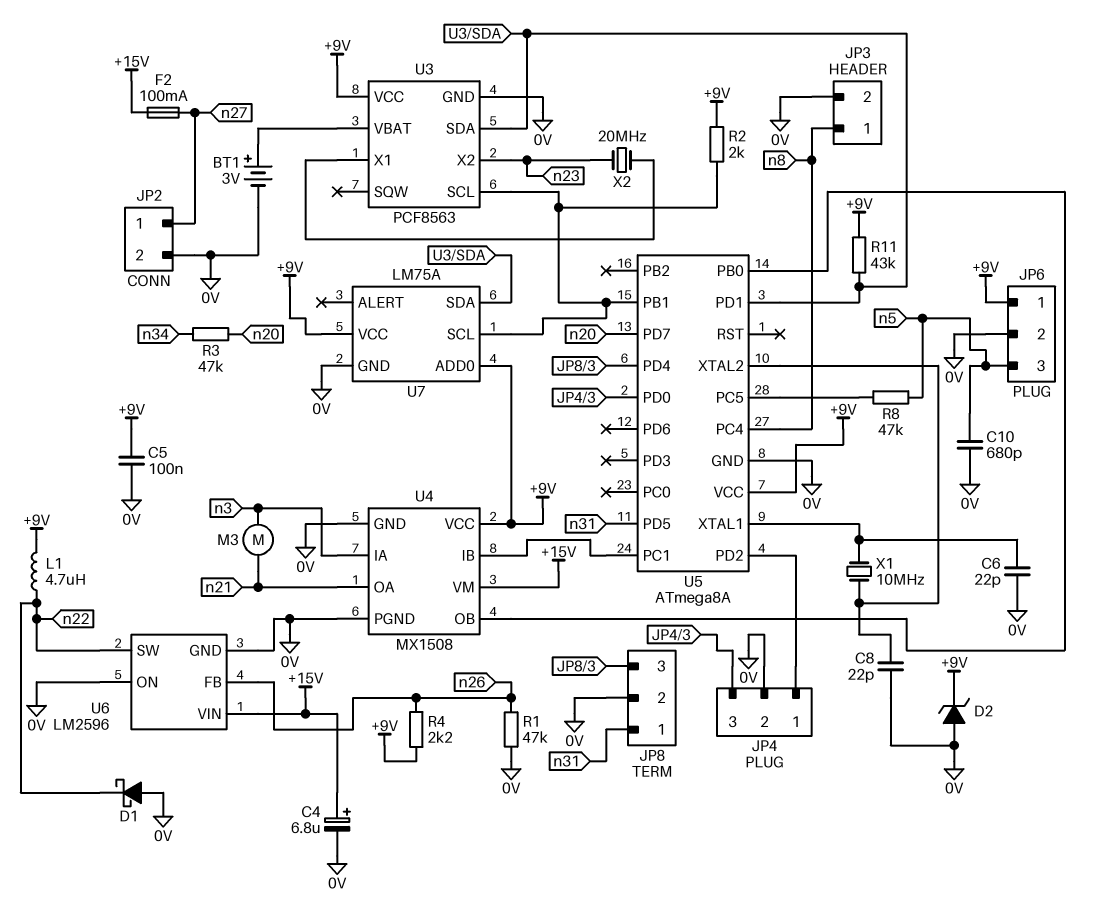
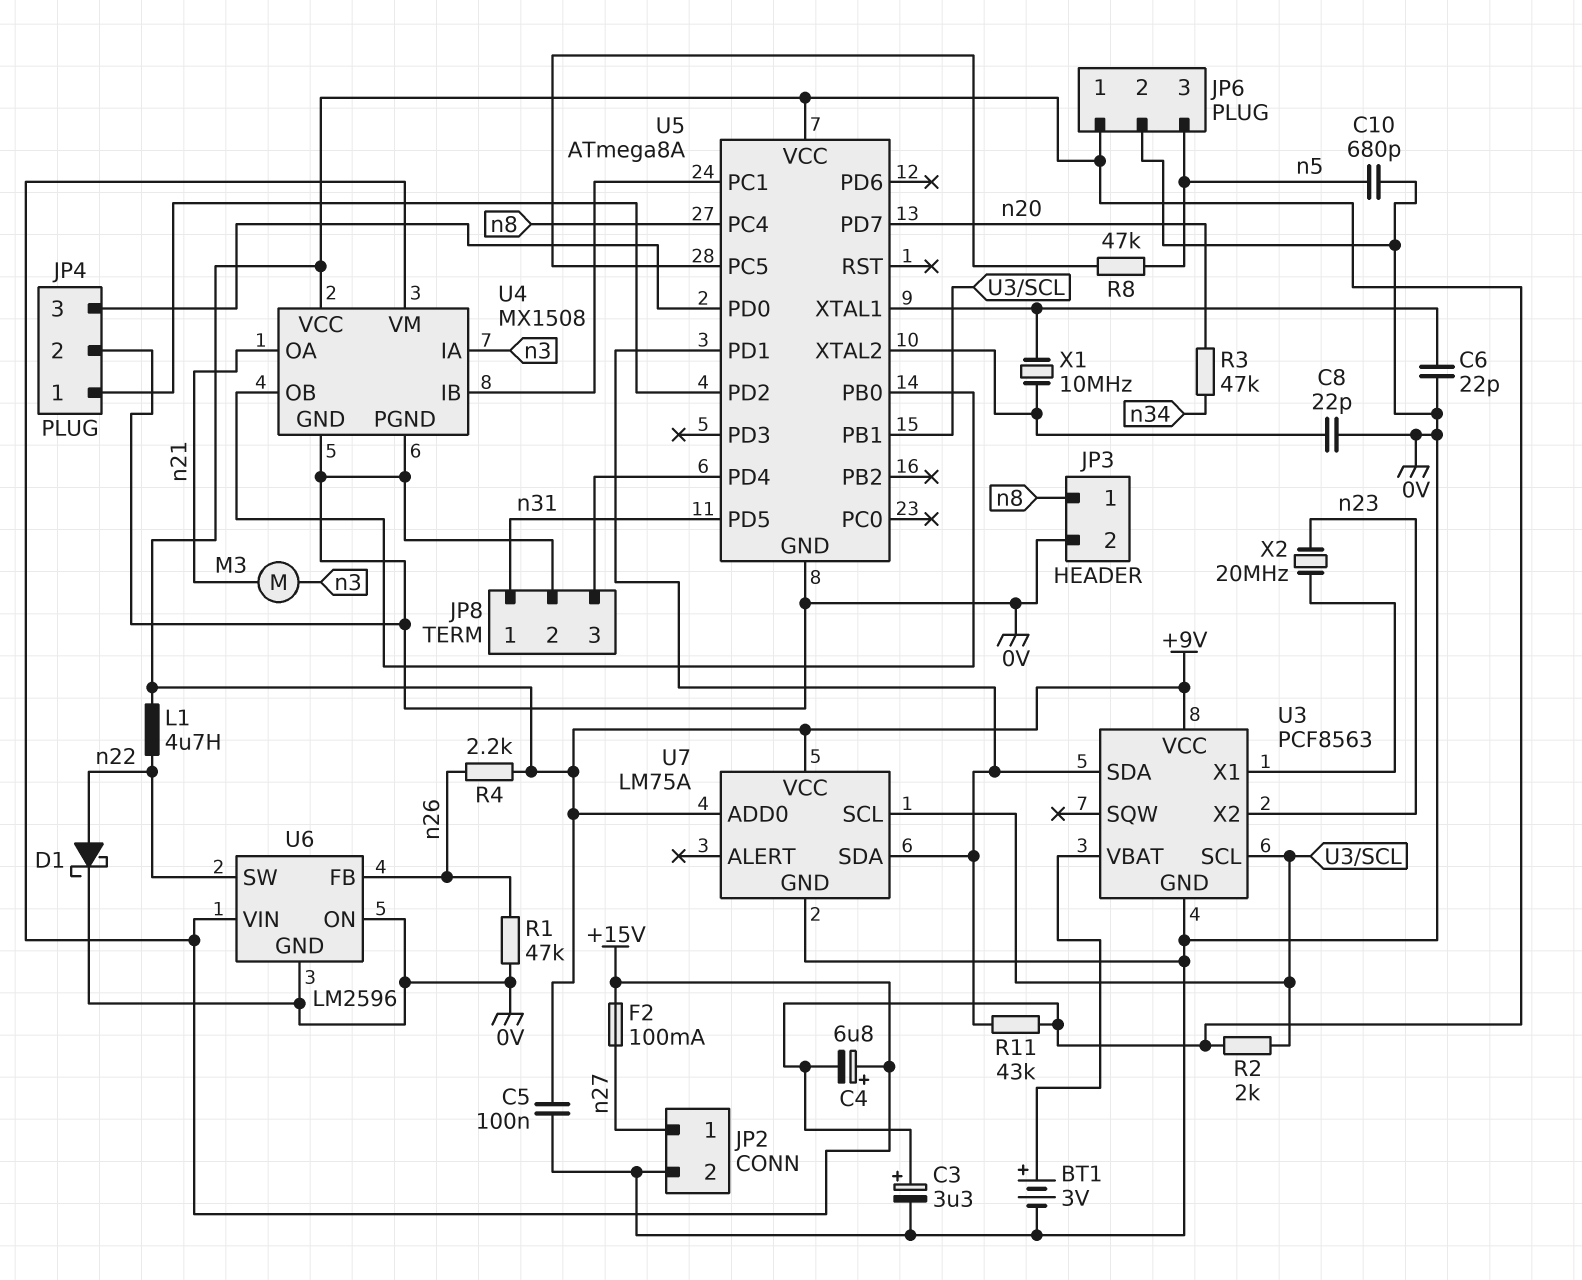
C3: none -> 3.3uF (plus +9V, minus 0V)
C4: 6.8uF (plus +15V, minus 0V) -> 6.8uF (plus +15V, minus +9V)
D1: schottky (A 0V, K n22) -> schottky (A n22, K 0V)
D2: zener (A 0V, K +9V) -> none

